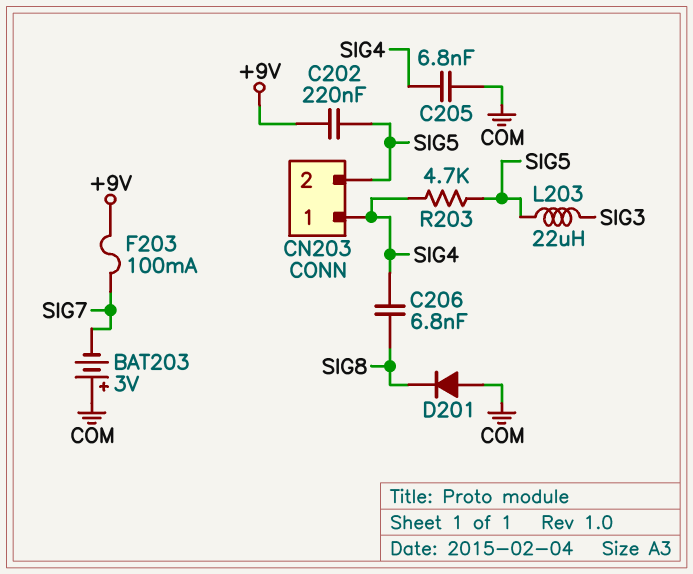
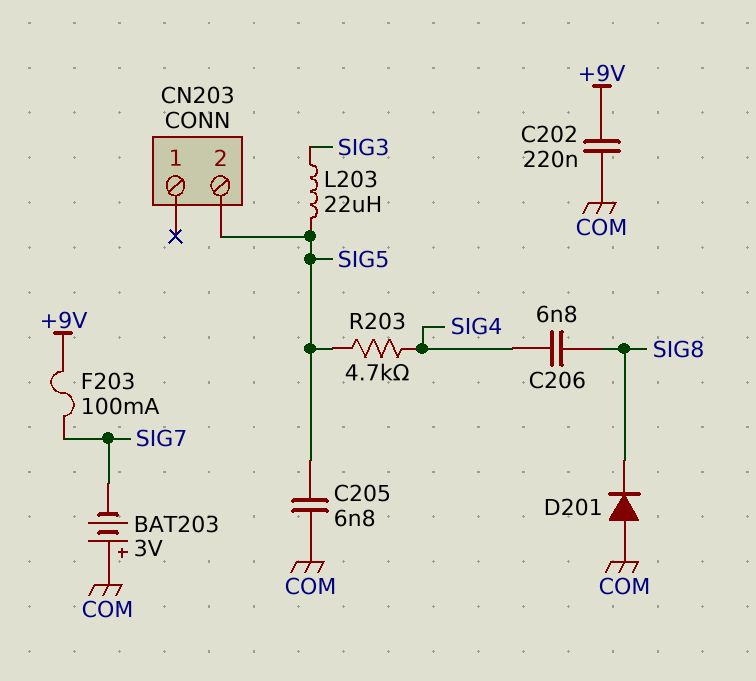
C202: 220nF (+9V, SIG5) -> 220nF (+9V, COM)
C205: 6.8nF (COM, SIG4) -> 6.8nF (COM, SIG5)
CN203 pin 1: SIG4 -> none

